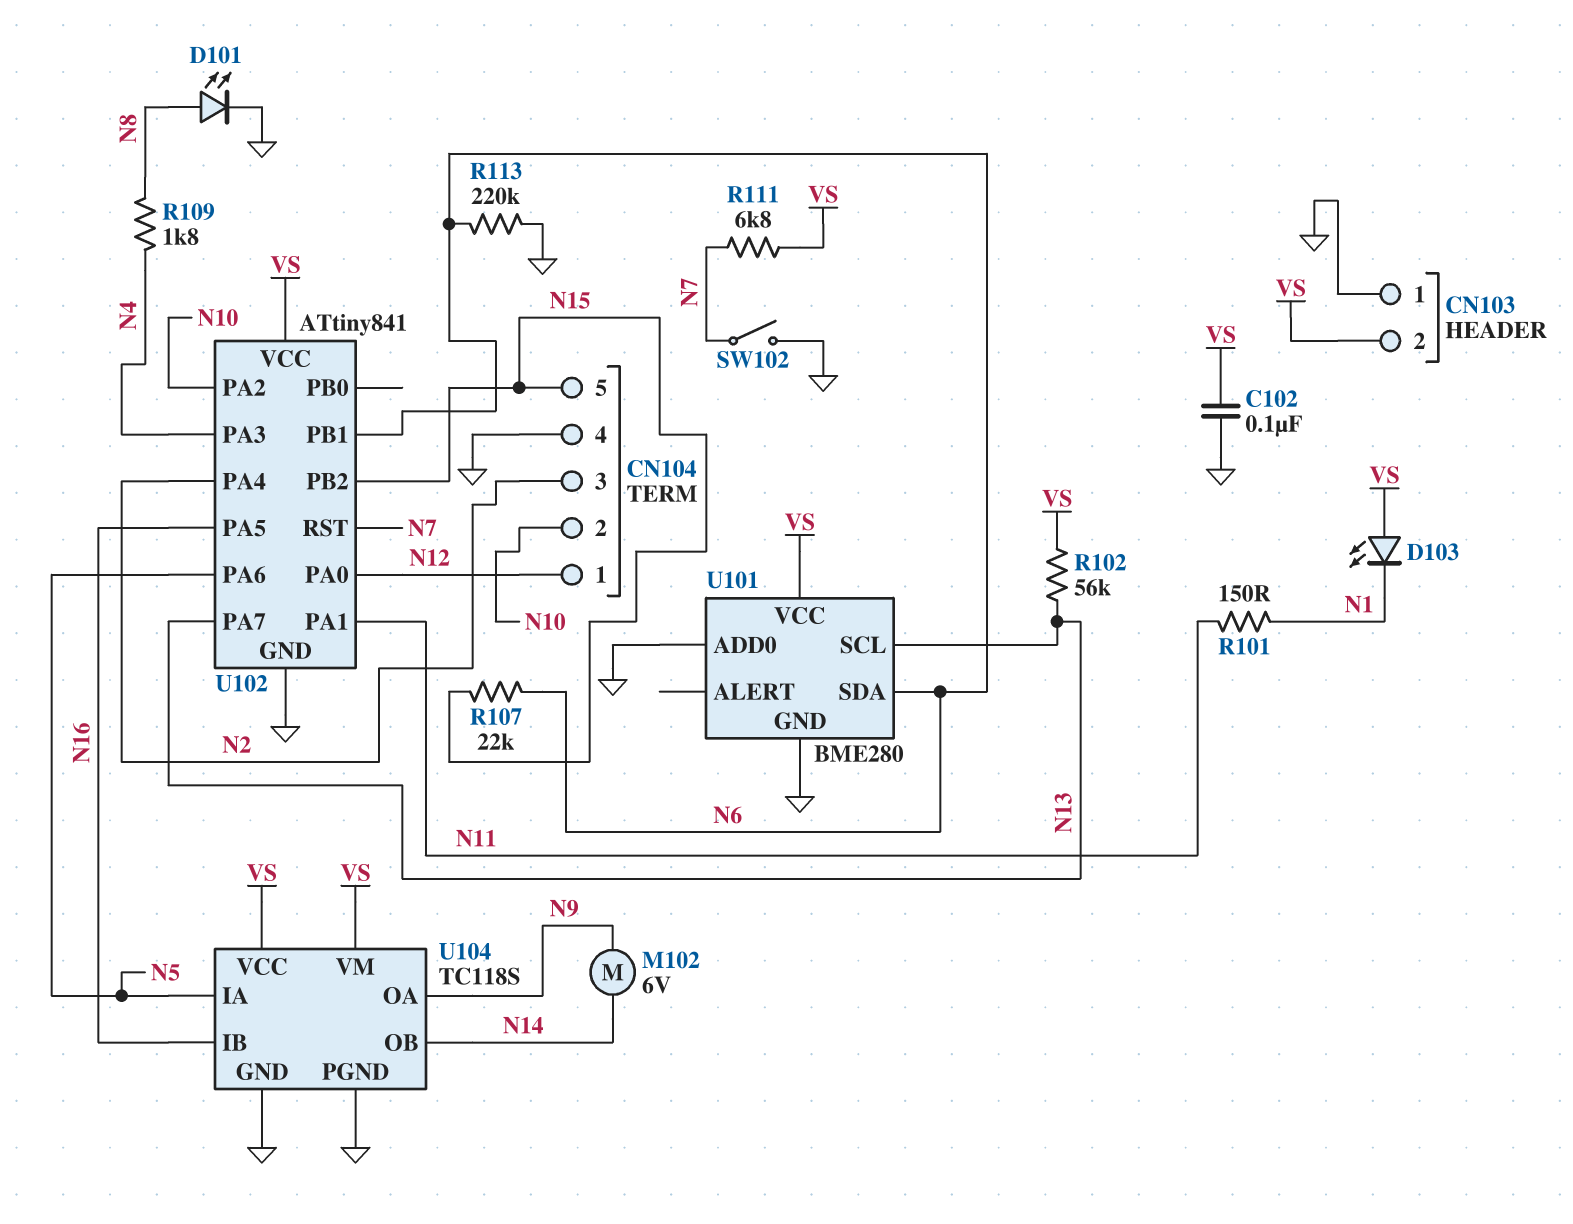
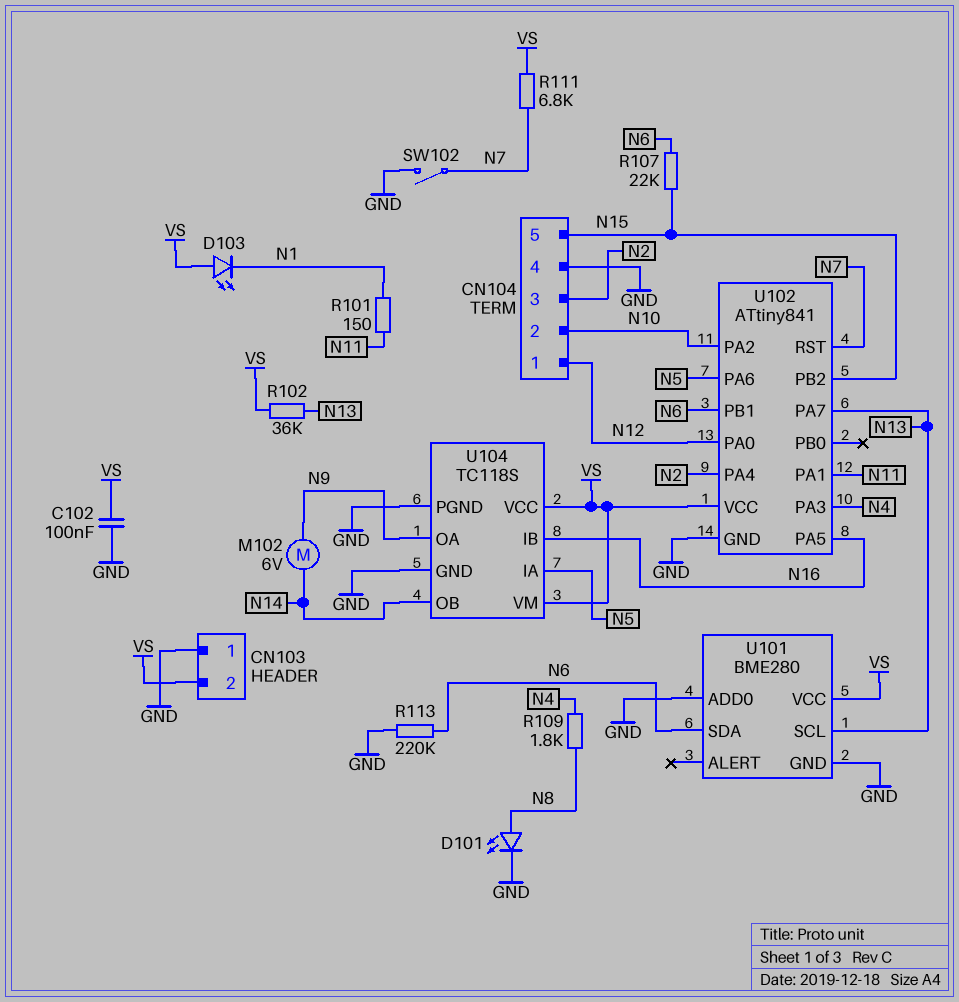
R102: 56k (N13, VS) -> 36k (N13, VS)

